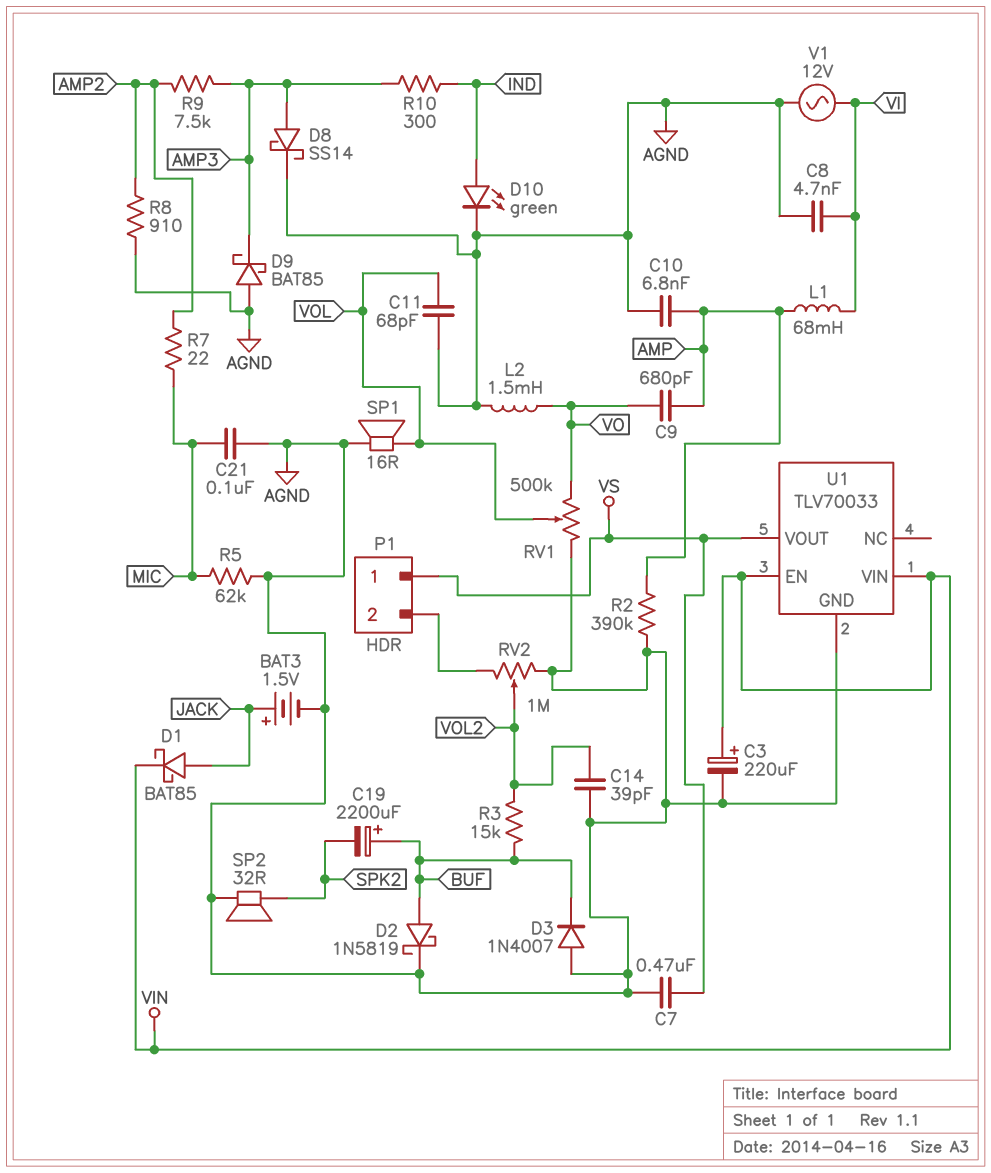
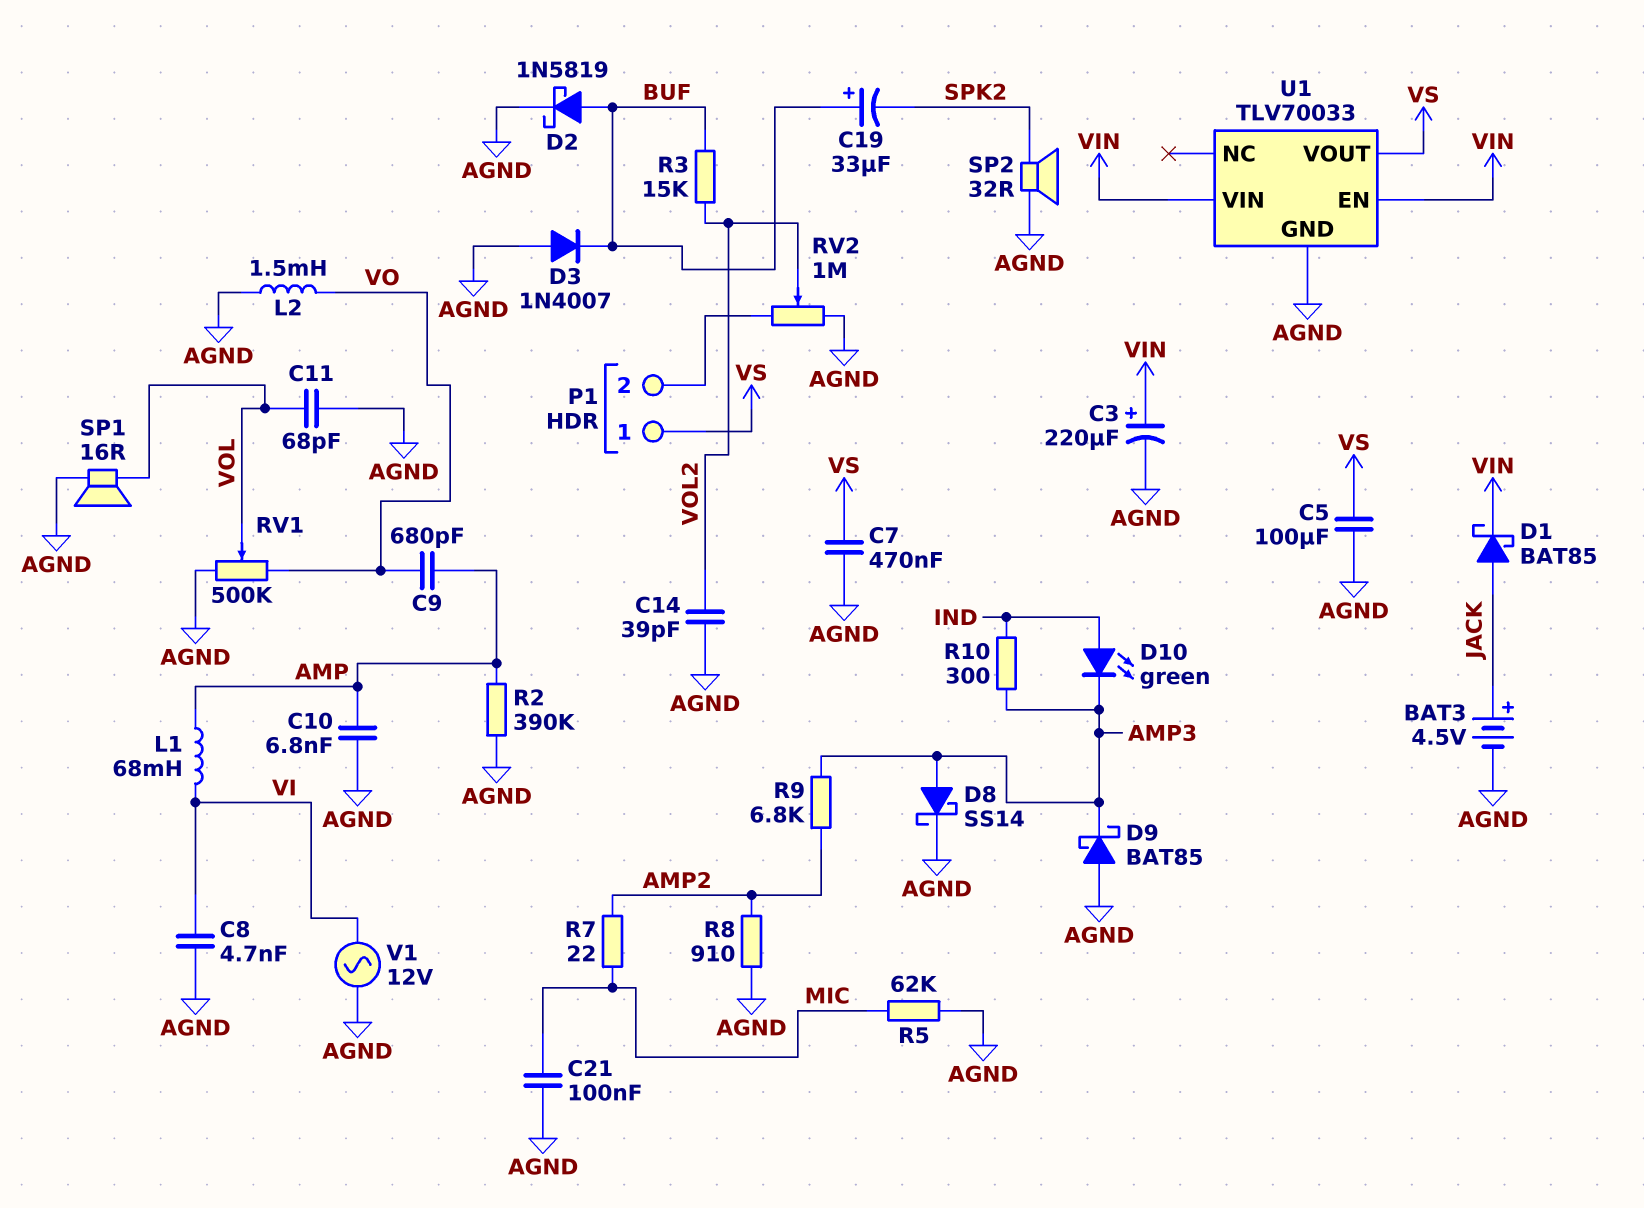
BAT3: 1.5V (plus JACK, minus AGND) -> 4.5V (plus JACK, minus AGND)
C5: none -> 100uF (AGND, VS)
C19: 2200uF (plus BUF, minus SPK2) -> 33uF (plus BUF, minus SPK2)
D10: LED green (A IND, K AGND) -> LED green (A IND, K AMP3)
R9: 7.5k (AMP2, AMP3) -> 6.8k (AMP2, AMP3)

